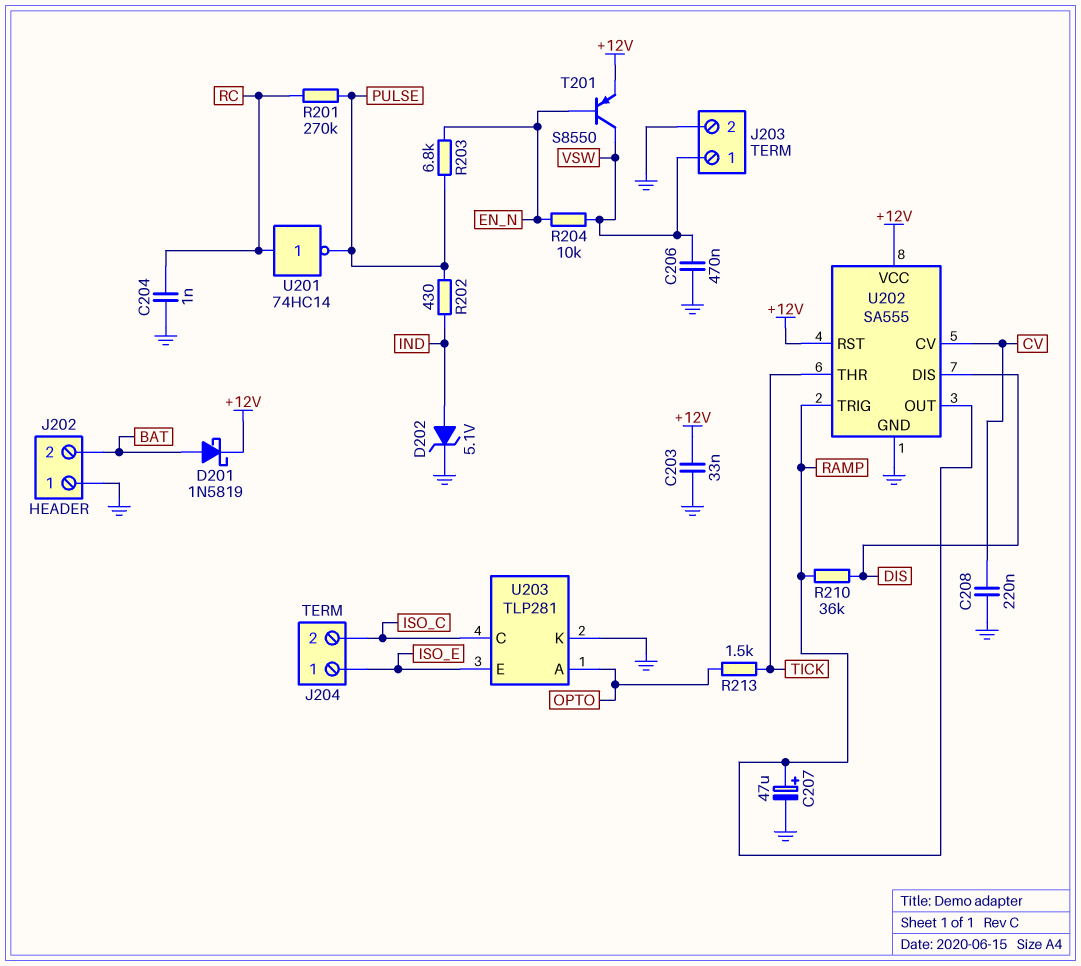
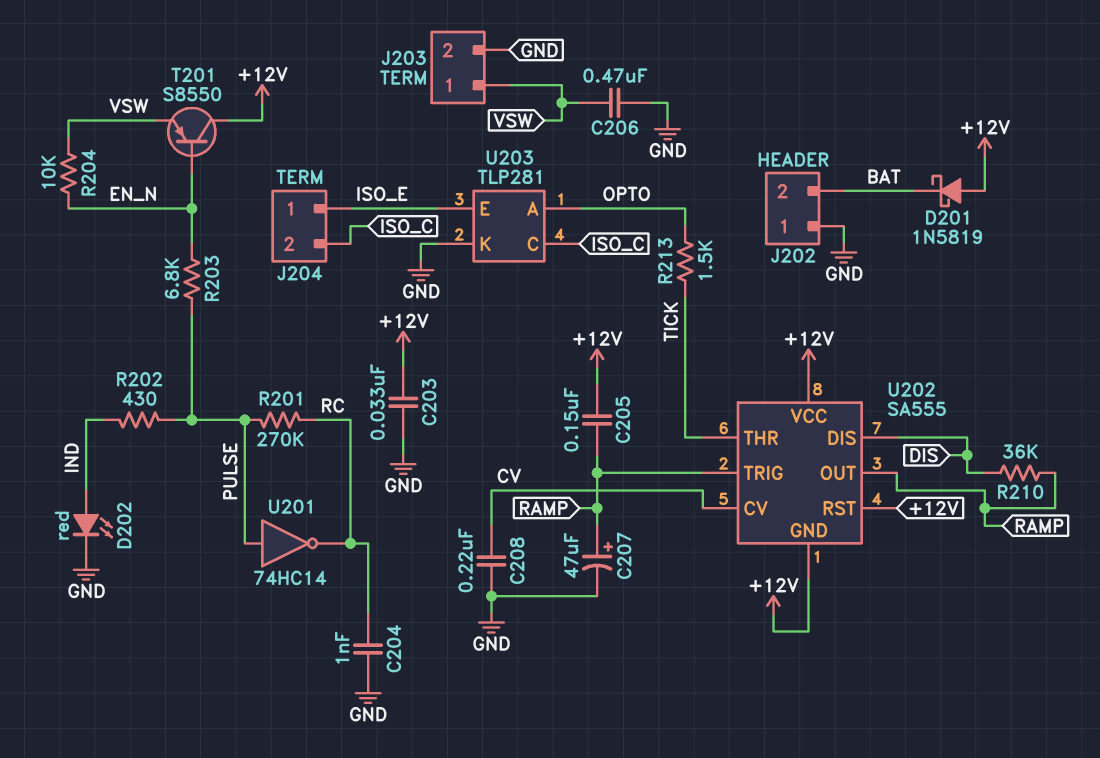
C205: none -> 150nF (+12V, RAMP)
D201: schottky 1N5819 (A BAT, K +12V) -> schottky 1N5819 (A +12V, K BAT)
D202: zener 5.1V (A IND, K GND) -> LED red (A IND, K GND)
T201: PNP S8550 (B EN_N, C VSW, E +12V) -> PNP S8550 (B EN_N, C +12V, E VSW)
U201: NOT 74HC14 (in RC, out PULSE) -> NOT 74HC14 (in PULSE, out RC)
U202 pin GND: GND -> +12V

